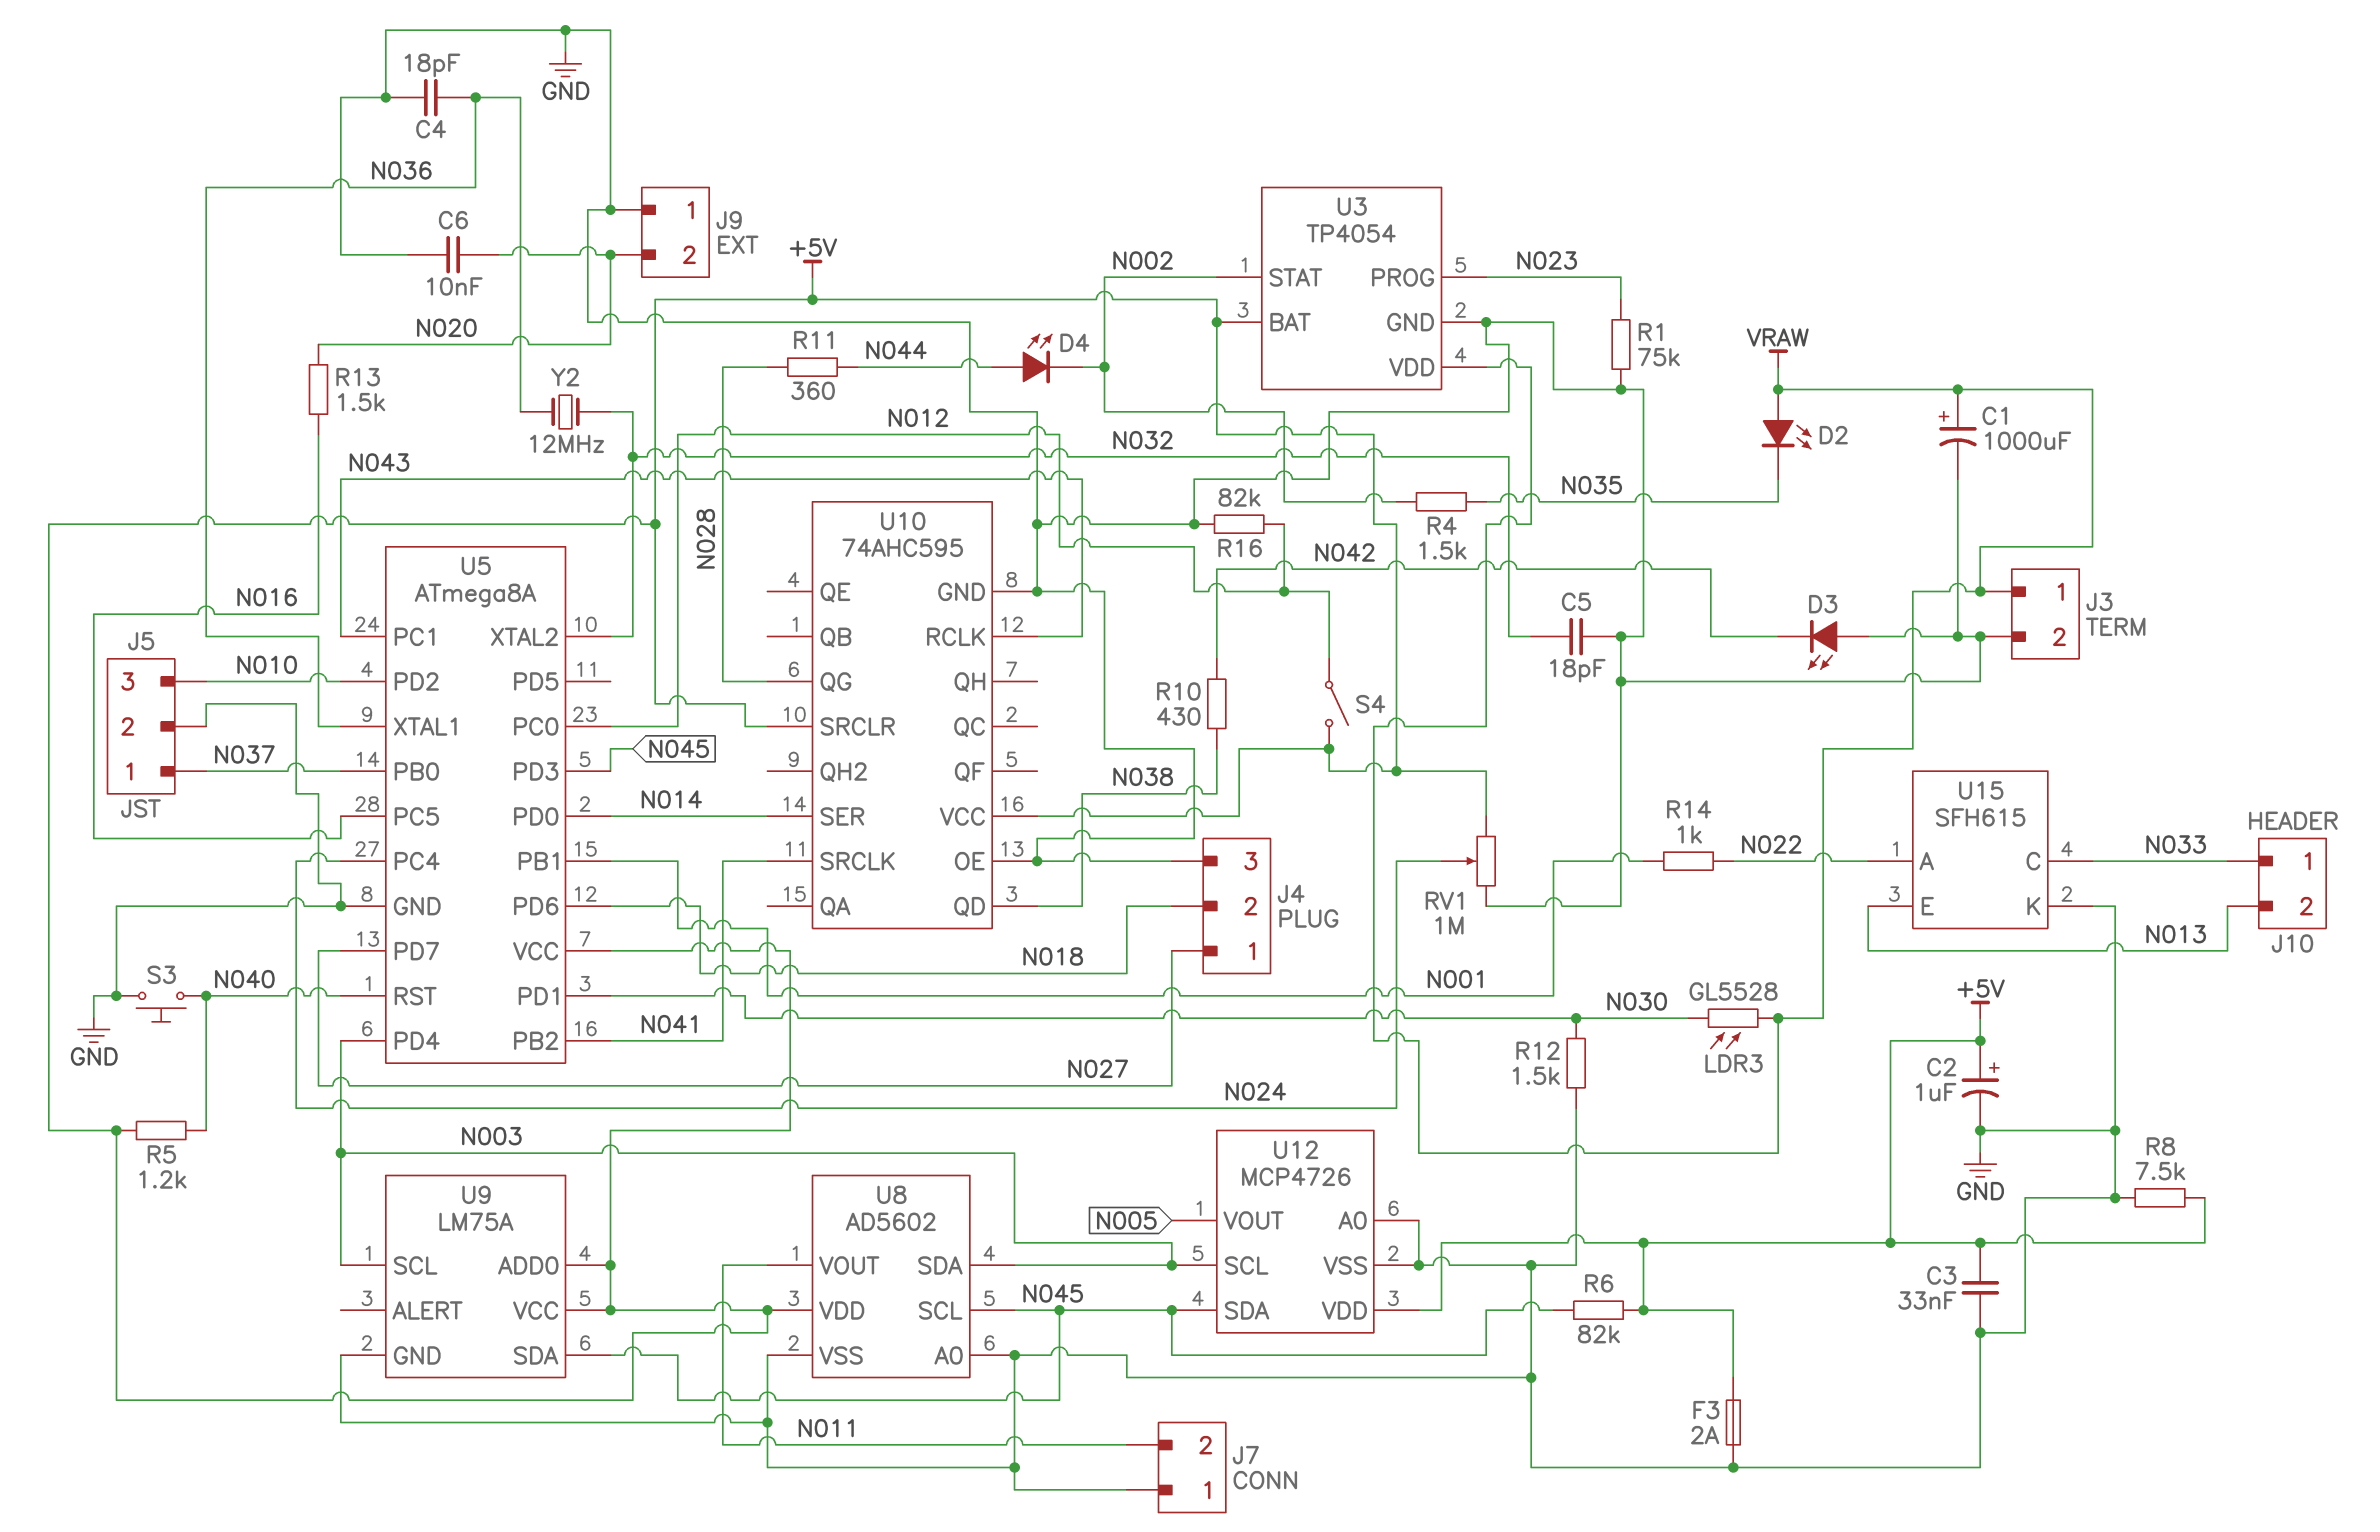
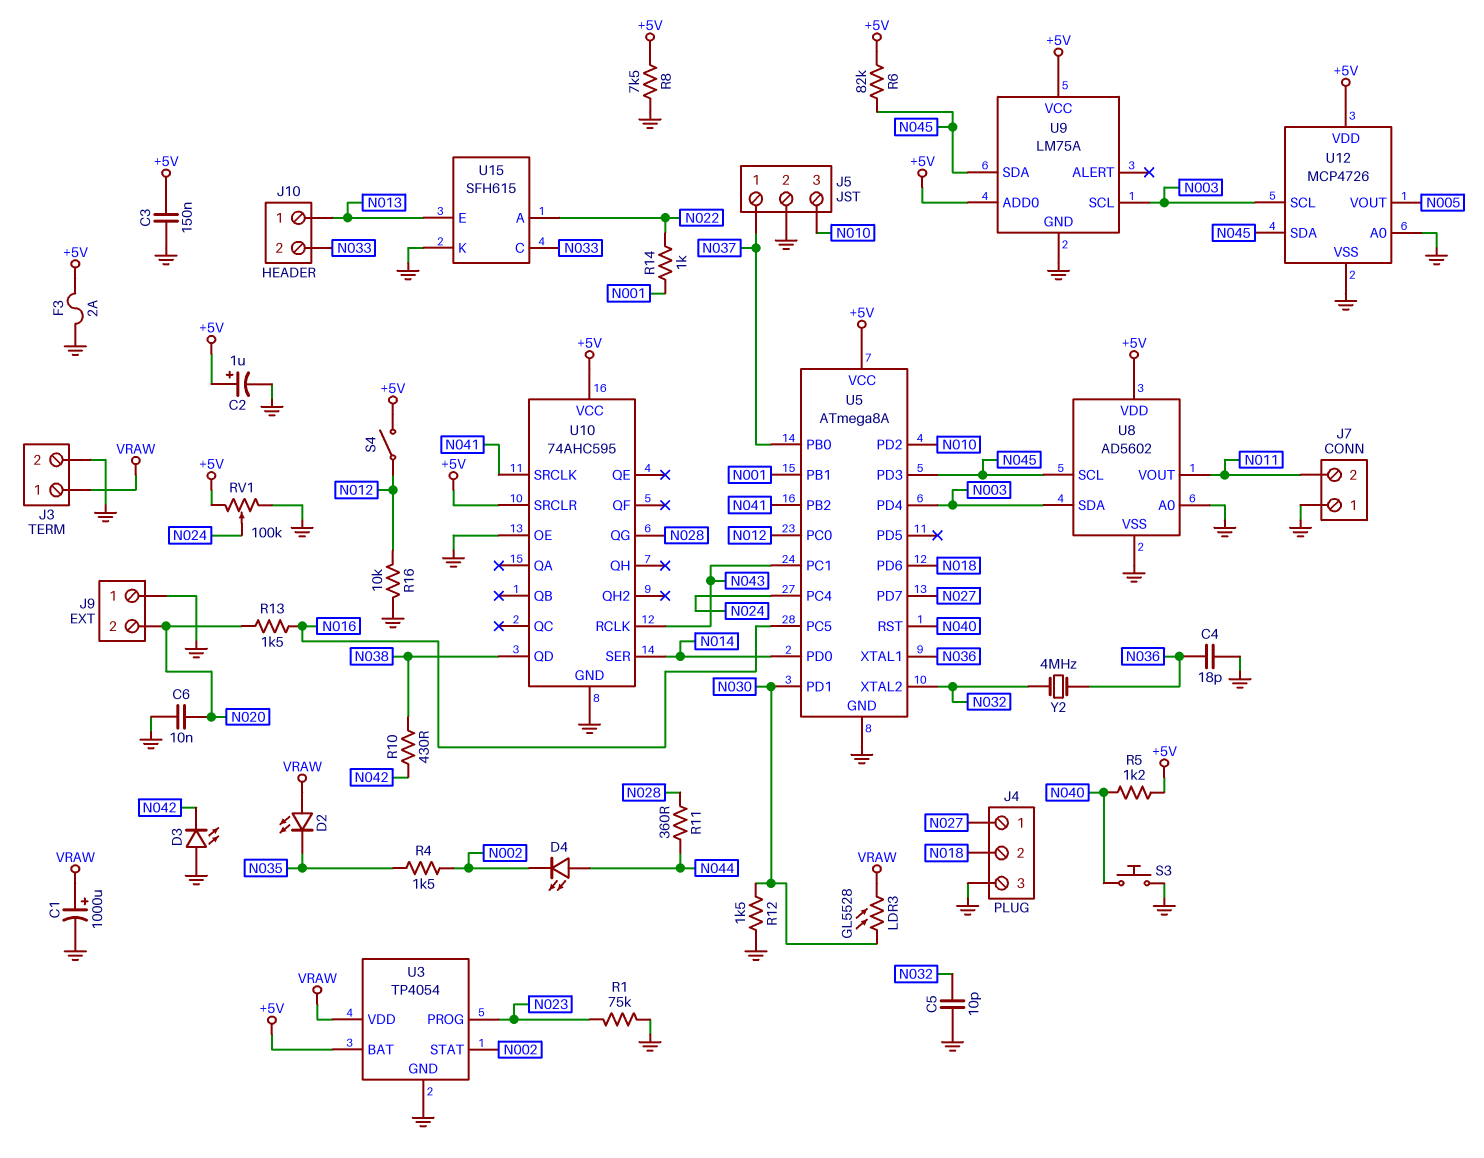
C3: 33nF (+5V, GND) -> 150nF (+5V, GND)
C5: 18pF (GND, N032) -> 10pF (GND, N032)
J10 pin 1: N033 -> N013
J10 pin 2: N013 -> N033
R16: 82k (GND, N012) -> 10k (GND, N012)
RV1: 1M (+5V, GND, wiper N024) -> 100k (+5V, GND, wiper N024)
Y2: 12MHz (N032, N036) -> 4MHz (N032, N036)

